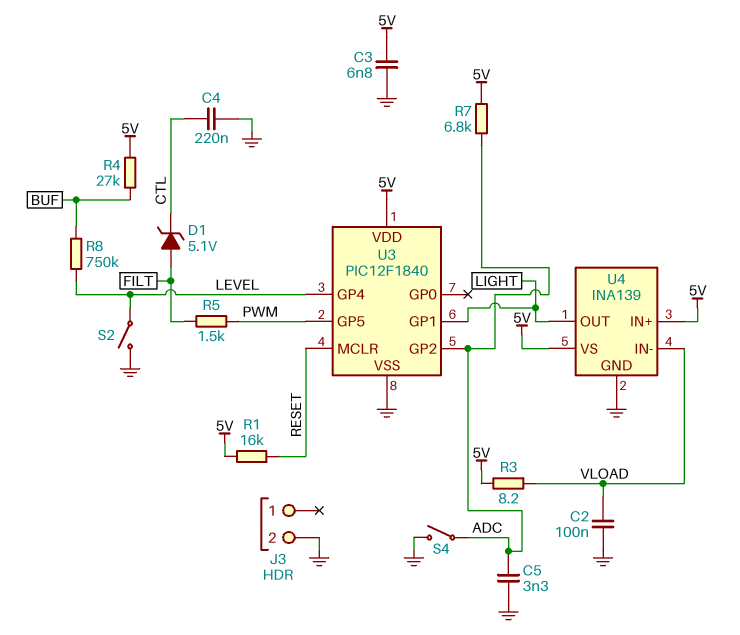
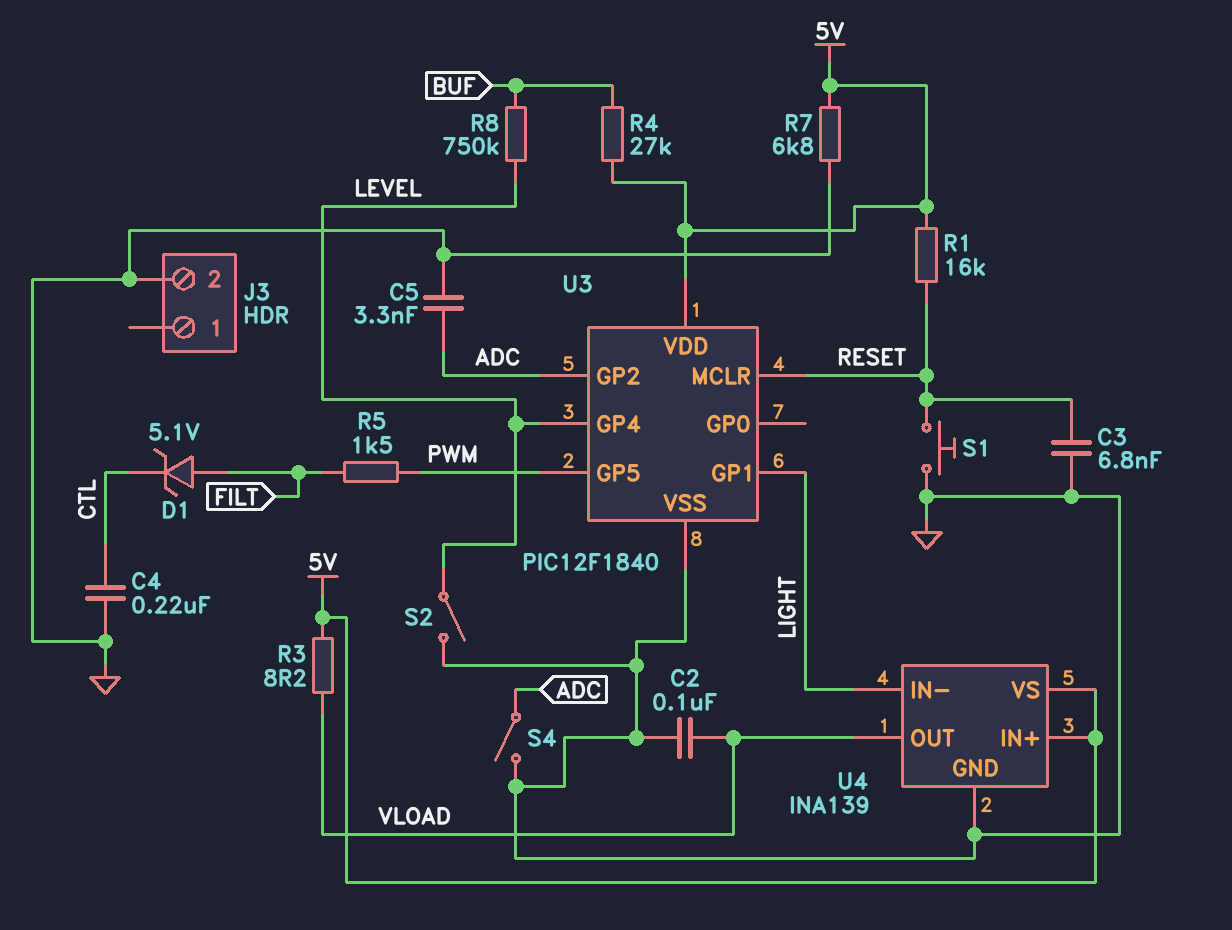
C3: 6.8nF (5V, GND) -> 6.8nF (GND, RESET)
R7: 6.8k (5V, ADC) -> 6.8k (5V, GND)
S1: none -> button (GND, RESET)
U4 pin IN-: VLOAD -> LIGHT
U4 pin OUT: LIGHT -> VLOAD

